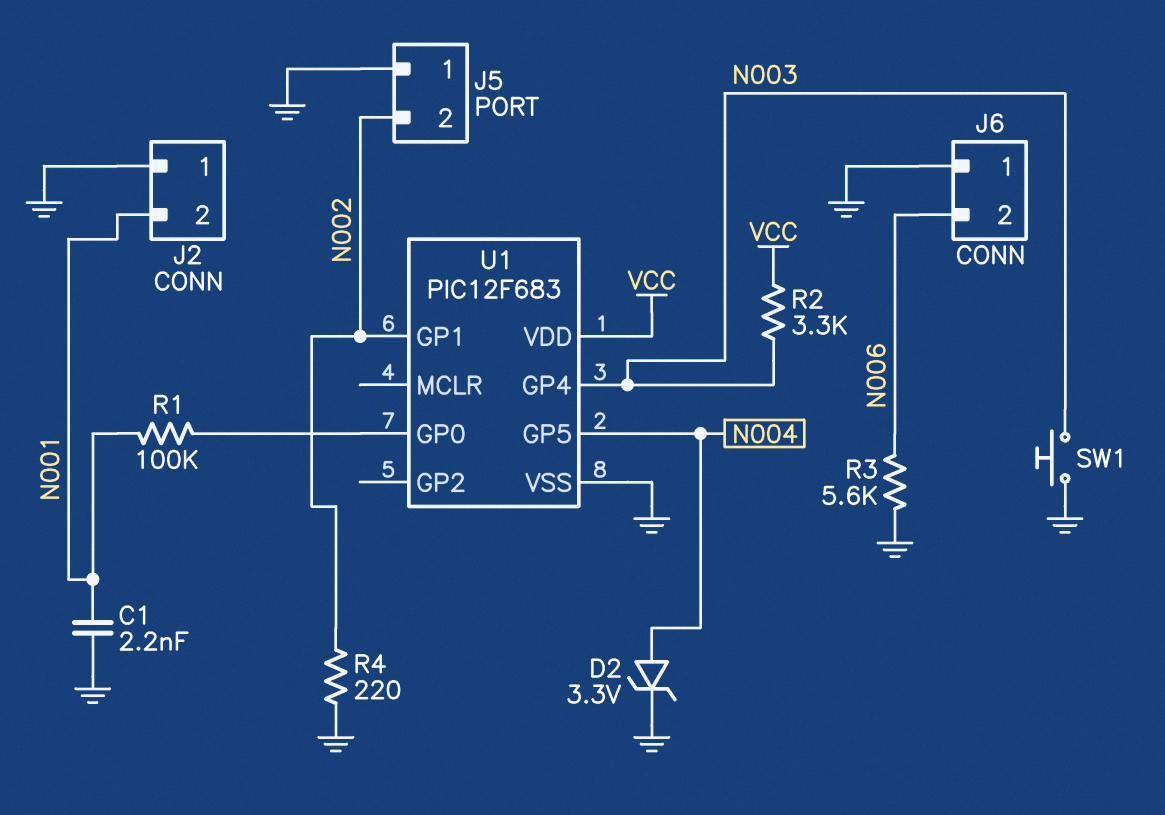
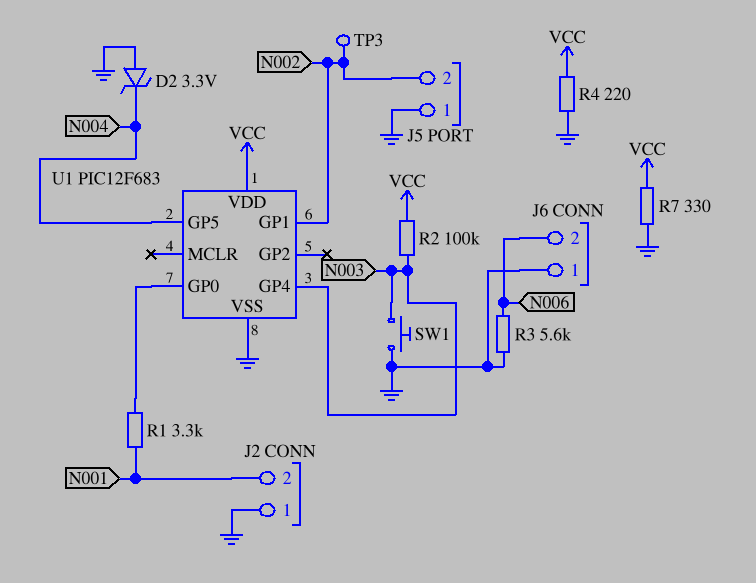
C1: 2.2nF (GND, N001) -> none
D2: zener 3.3V (A N004, K GND) -> zener 3.3V (A GND, K N004)
R1: 100k (N001, U1/GP0) -> 3.3k (N001, U1/GP0)
R2: 3.3k (N003, VCC) -> 100k (N003, VCC)
R4: 220 (GND, N002) -> 220 (GND, VCC)
R7: none -> 330 (GND, VCC)
TP3: none -> test point (N002)

